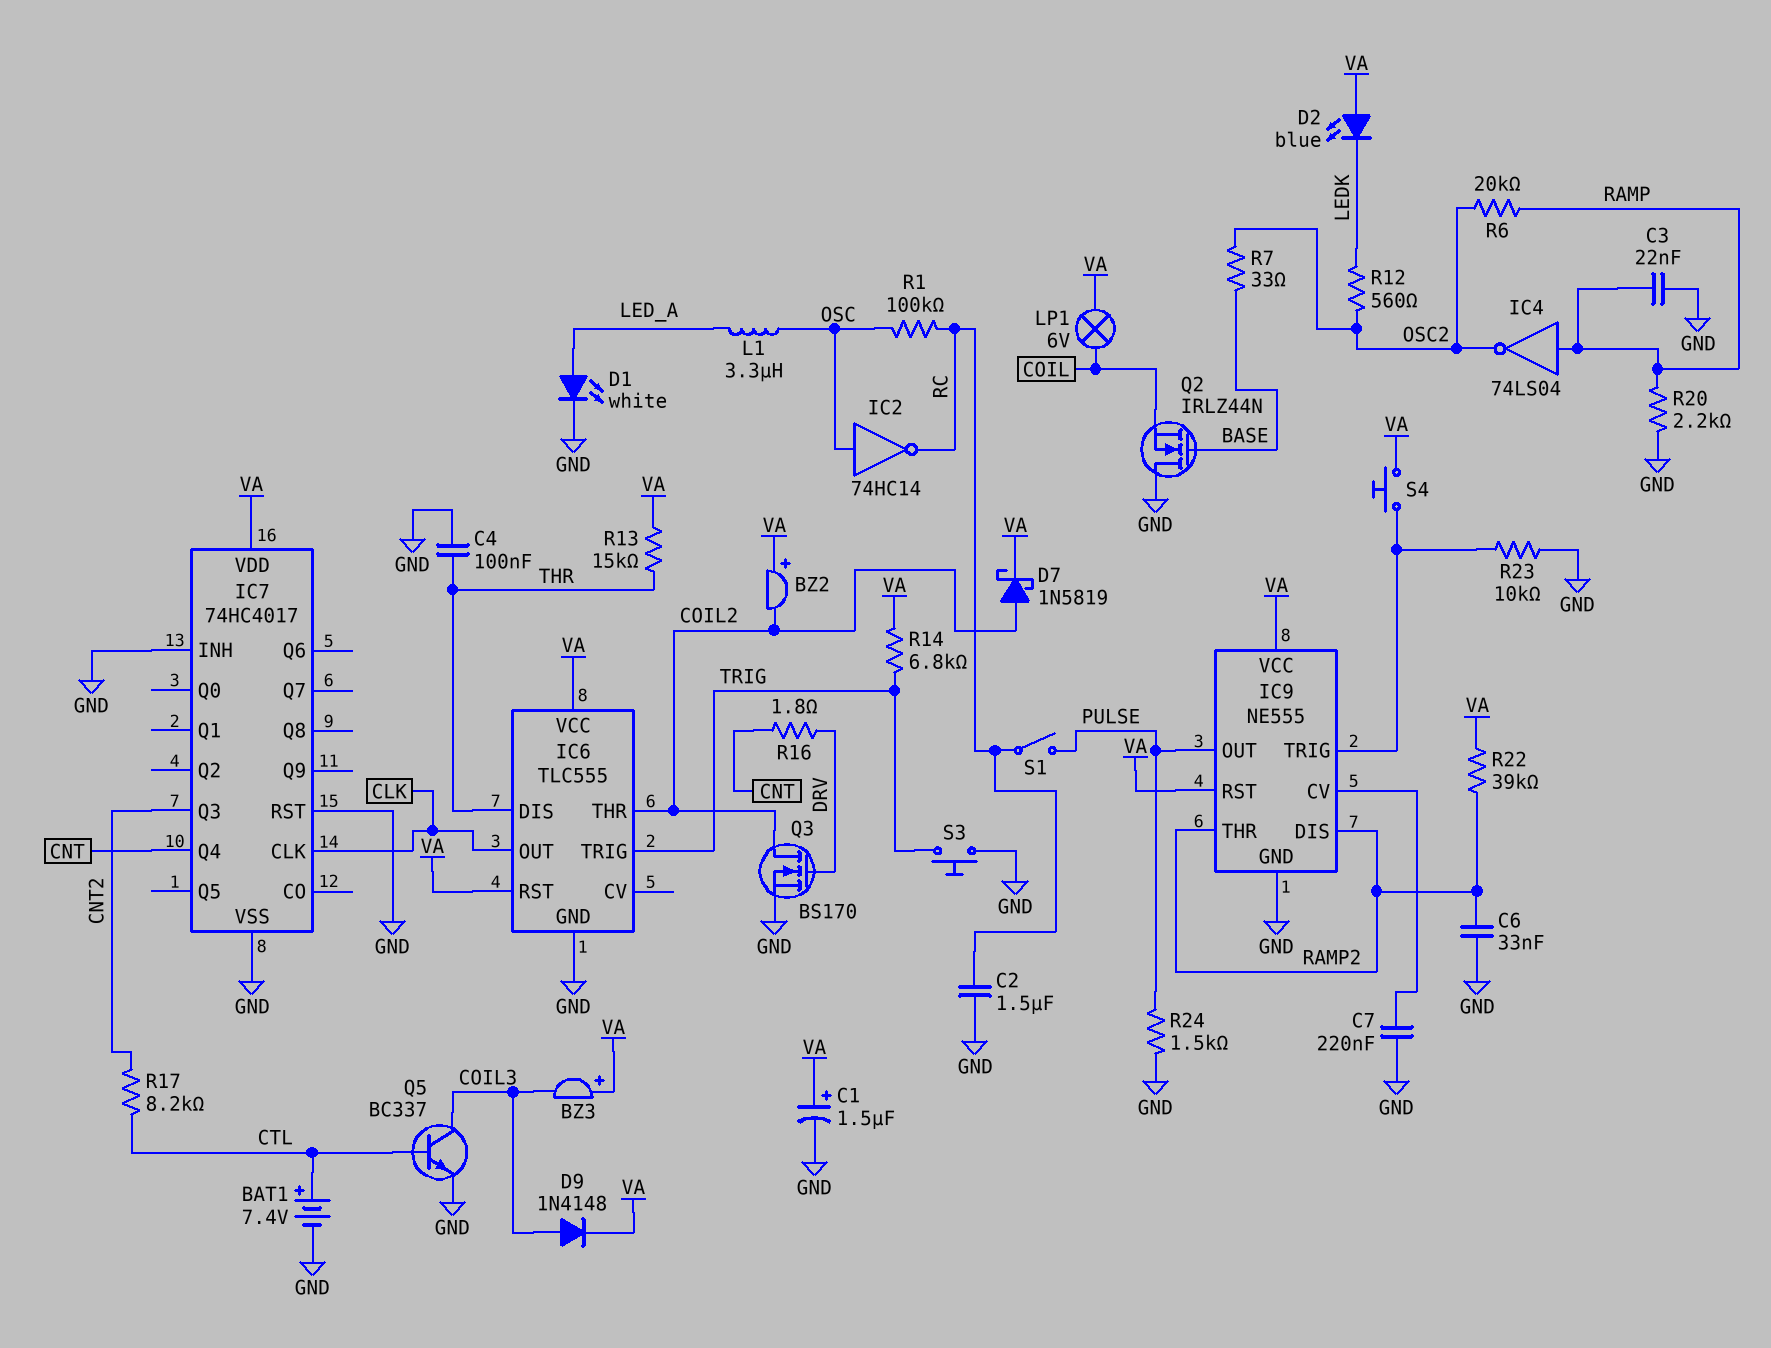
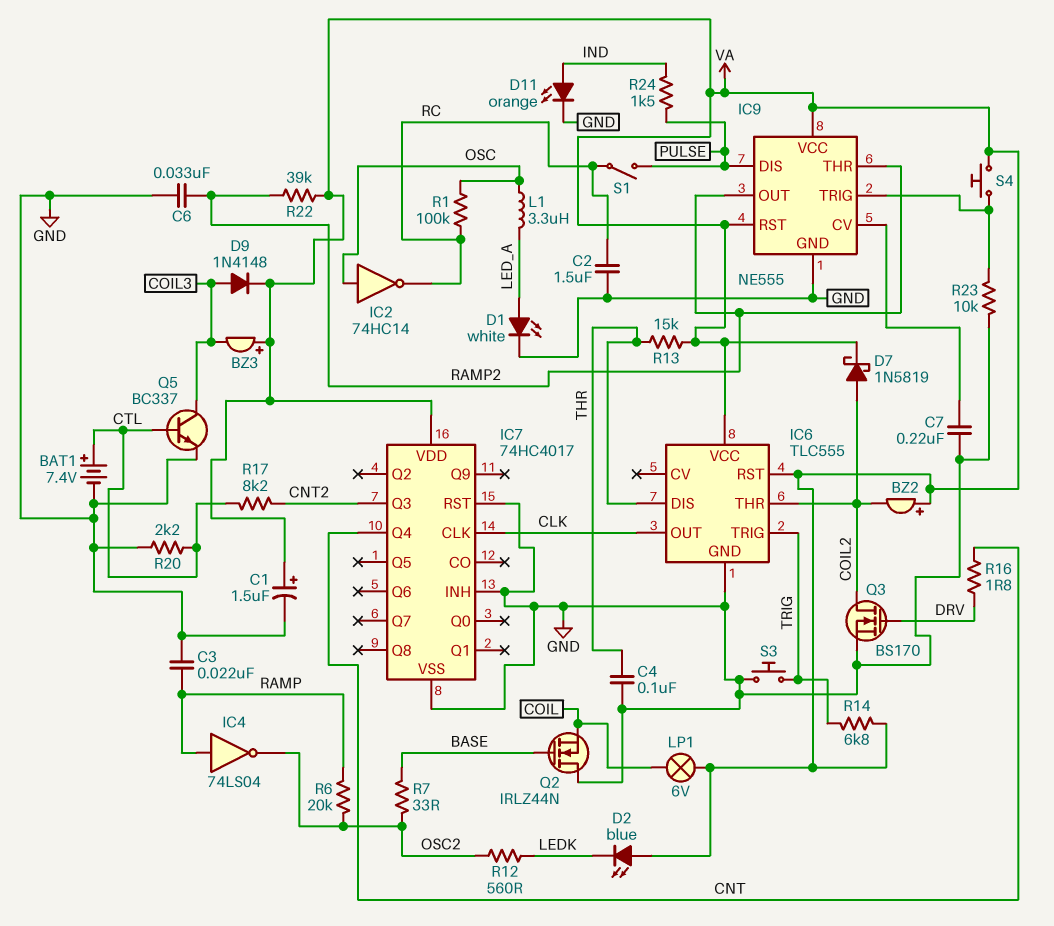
D11: none -> LED orange (A IND, K GND)
IC9 pin DIS: RAMP2 -> PULSE
IC9 pin OUT: PULSE -> RAMP2
R20: 2.2k (GND, RAMP) -> 2.2k (CTL, GND)
R24: 1.5k (GND, PULSE) -> 1.5k (IND, PULSE)

